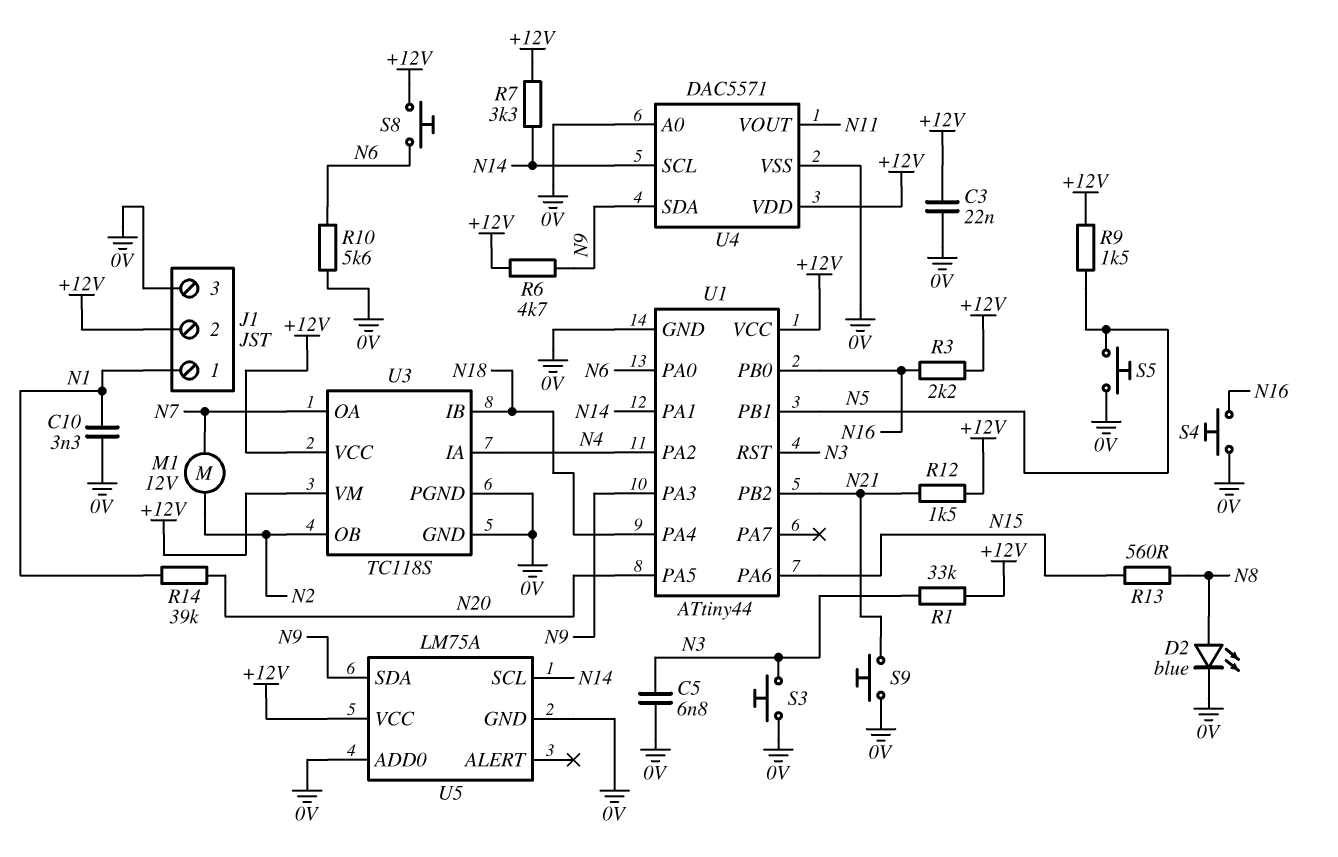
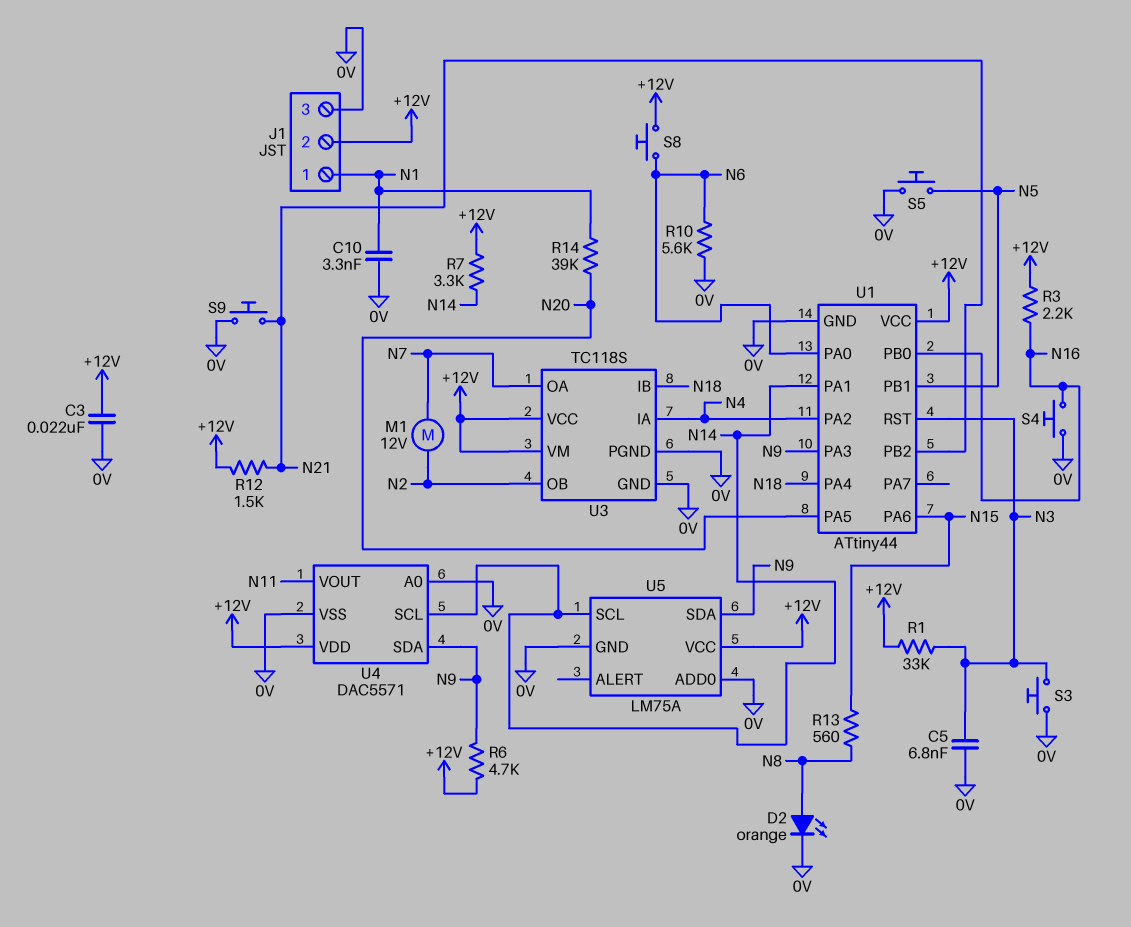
D2: LED blue (A N8, K 0V) -> LED orange (A N8, K 0V)
R9: 1.5k (+12V, N5) -> none

